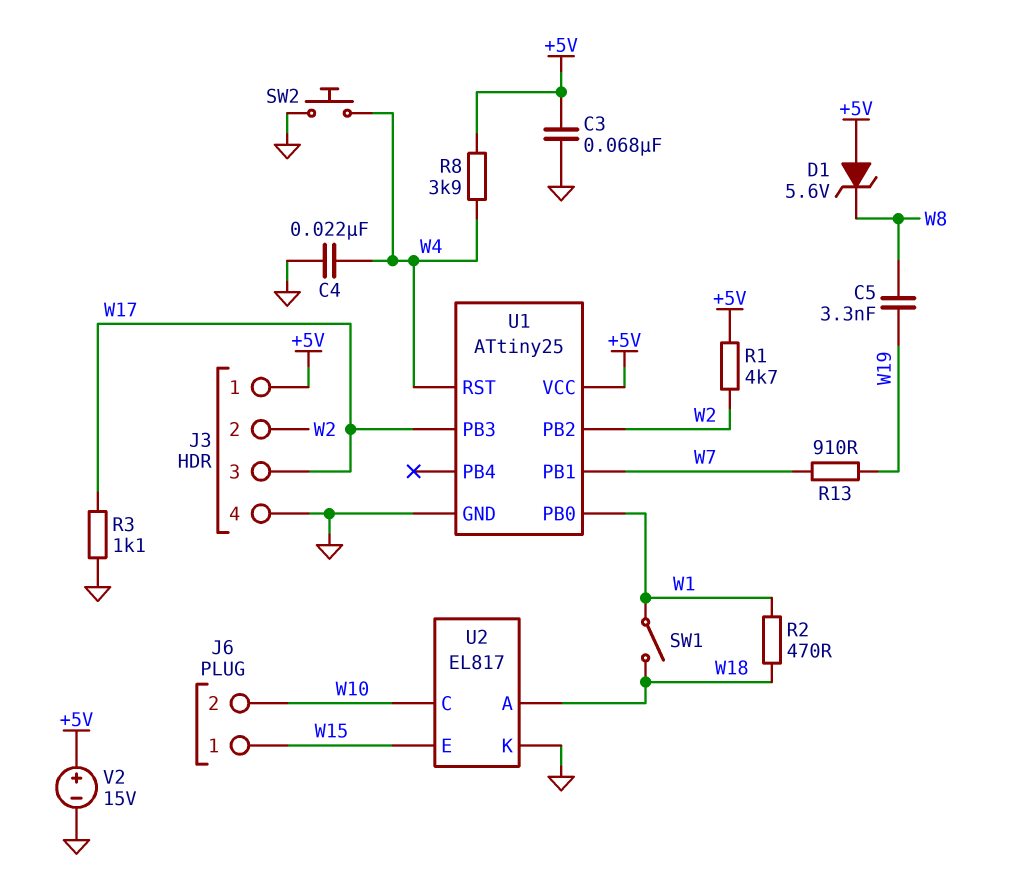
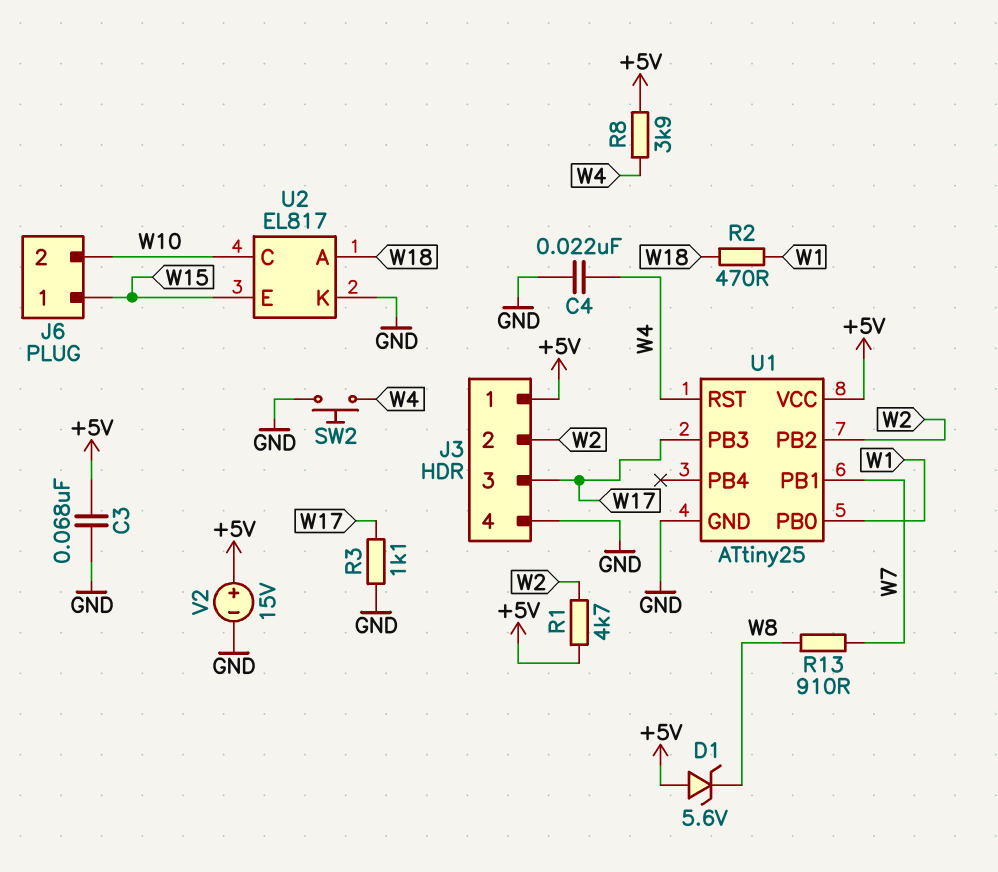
C5: 3.3nF (W8, W19) -> none
R13: 910 (W7, W19) -> 910 (W7, W8)
SW1: switch (W1, W18) -> none

